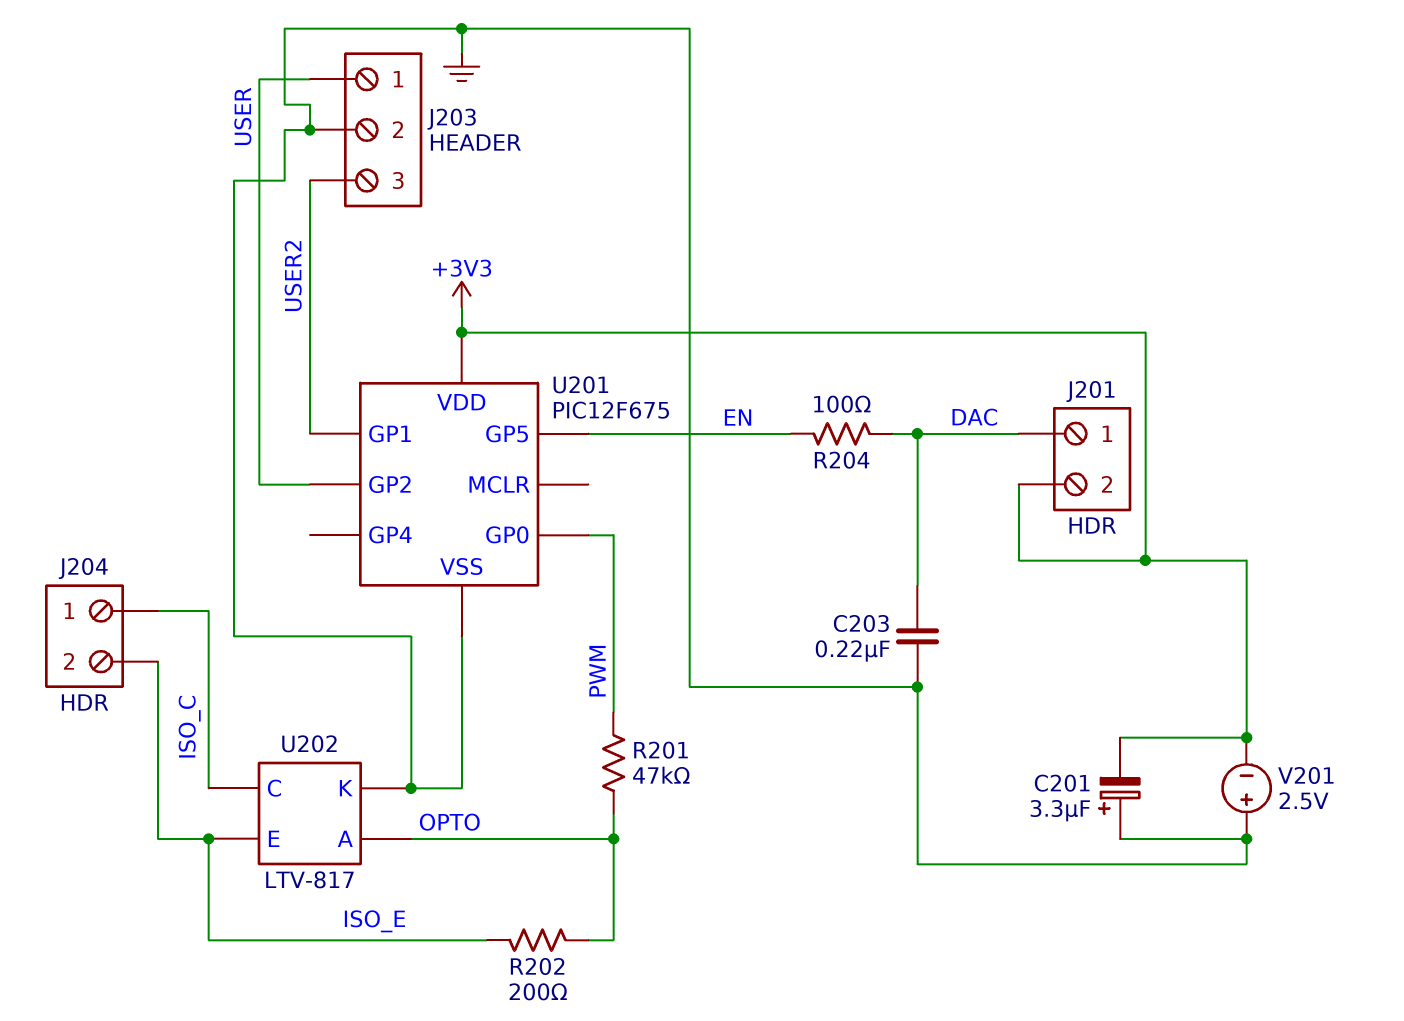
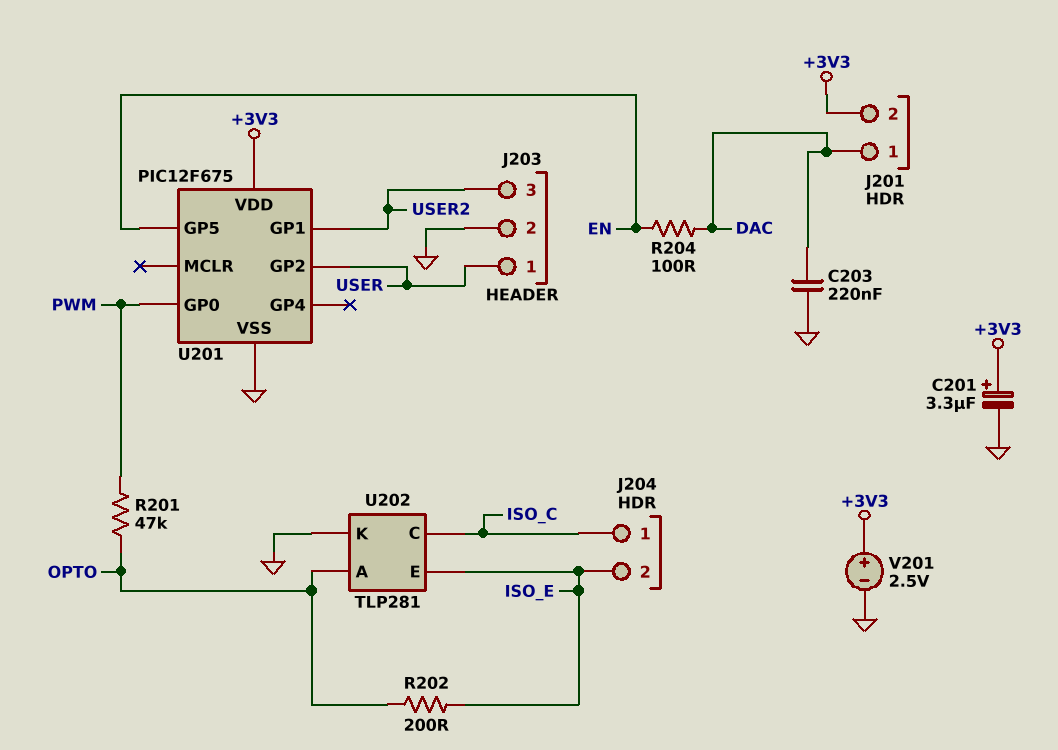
C201: 3.3uF (plus GND, minus +3V3) -> 3.3uF (plus +3V3, minus GND)
U202: LTV-817 -> TLP281
V201: 2.5V (plus GND, minus +3V3) -> 2.5V (plus +3V3, minus GND)

